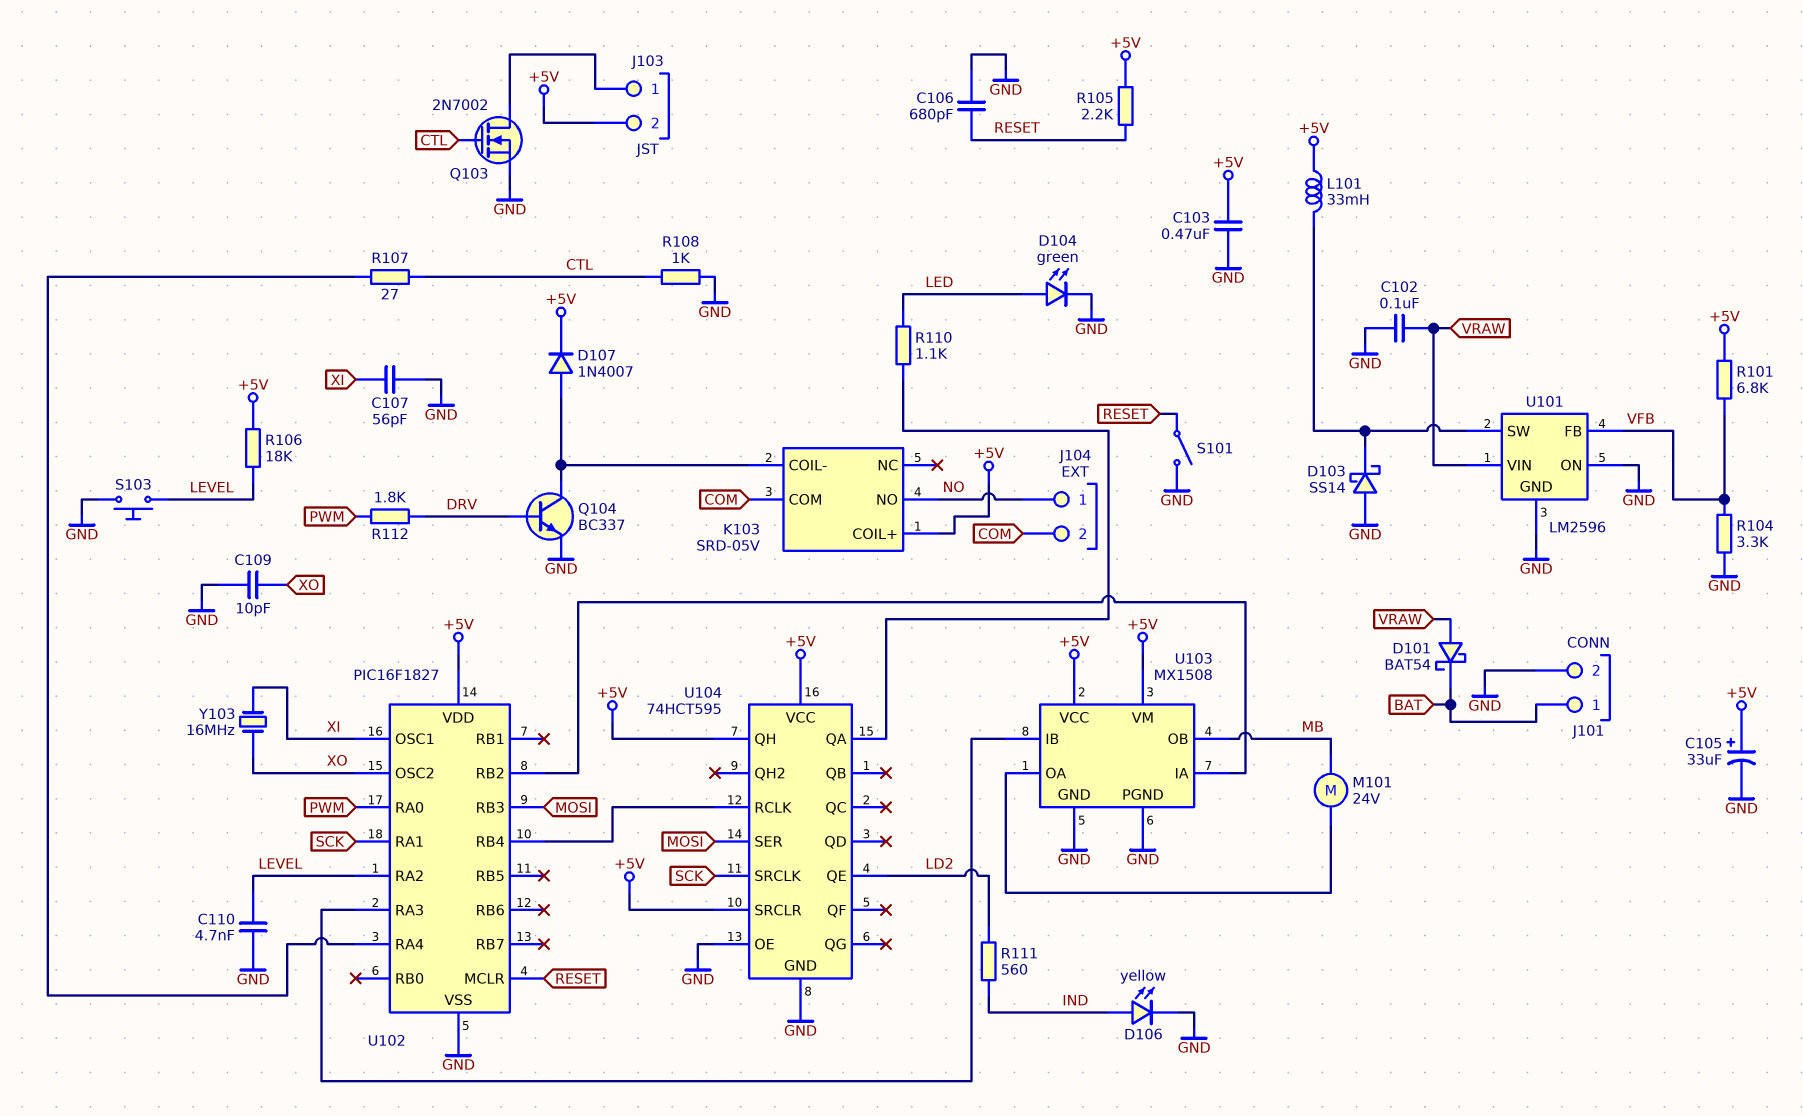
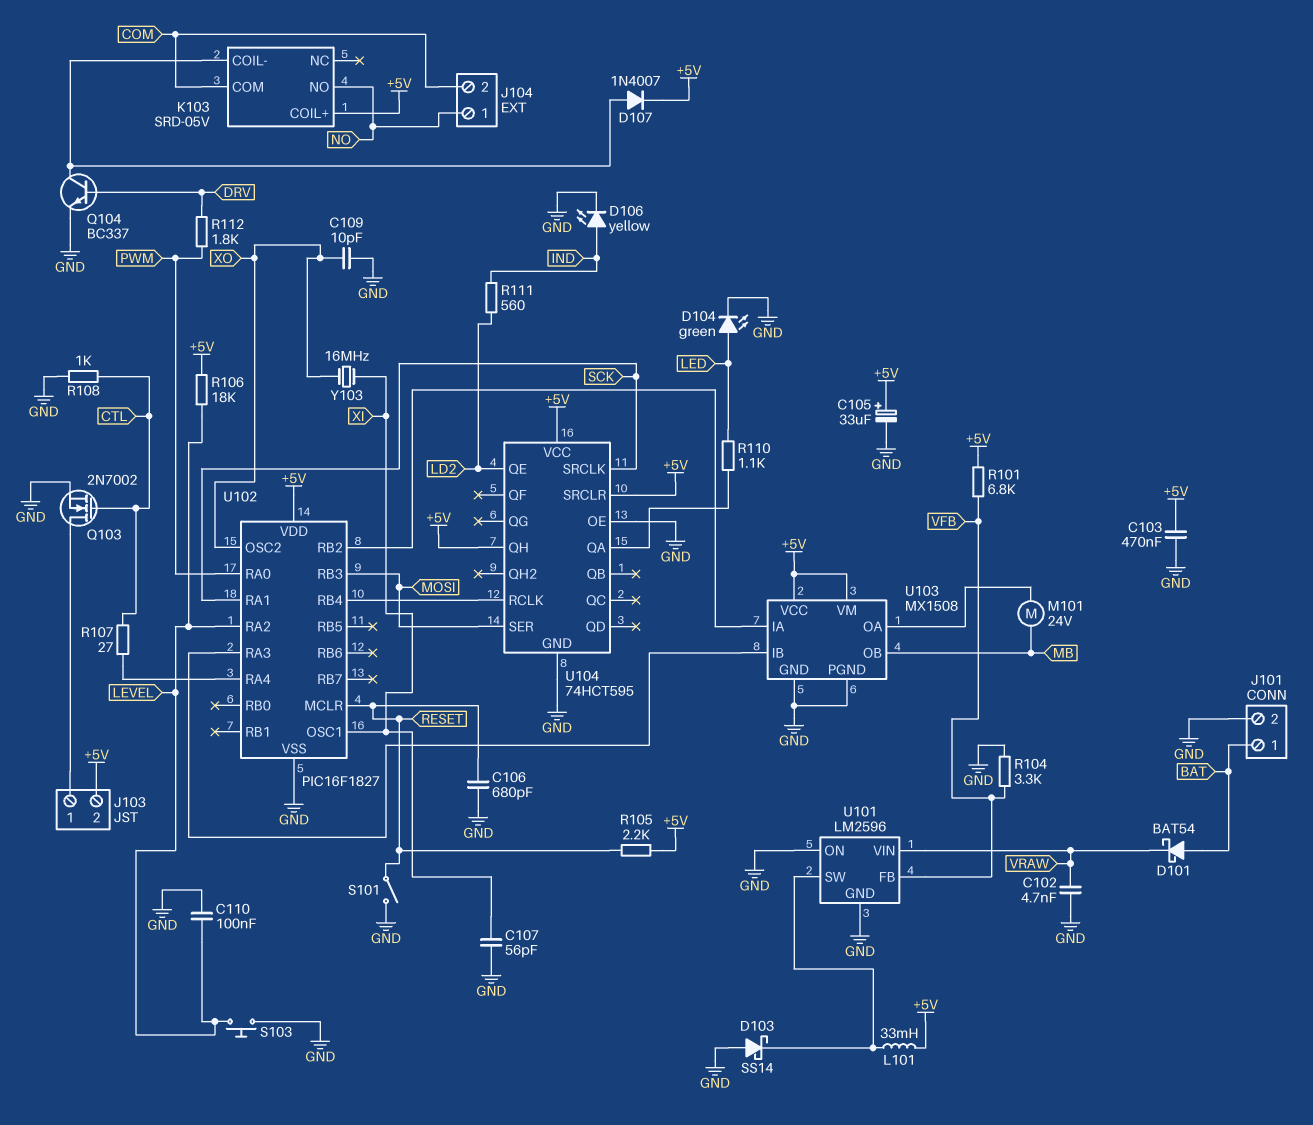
C102: 100nF (GND, VRAW) -> 4.7nF (GND, VRAW)
C110: 4.7nF (GND, LEVEL) -> 100nF (GND, LEVEL)
D101: schottky BAT54 (A VRAW, K BAT) -> schottky BAT54 (A BAT, K VRAW)

